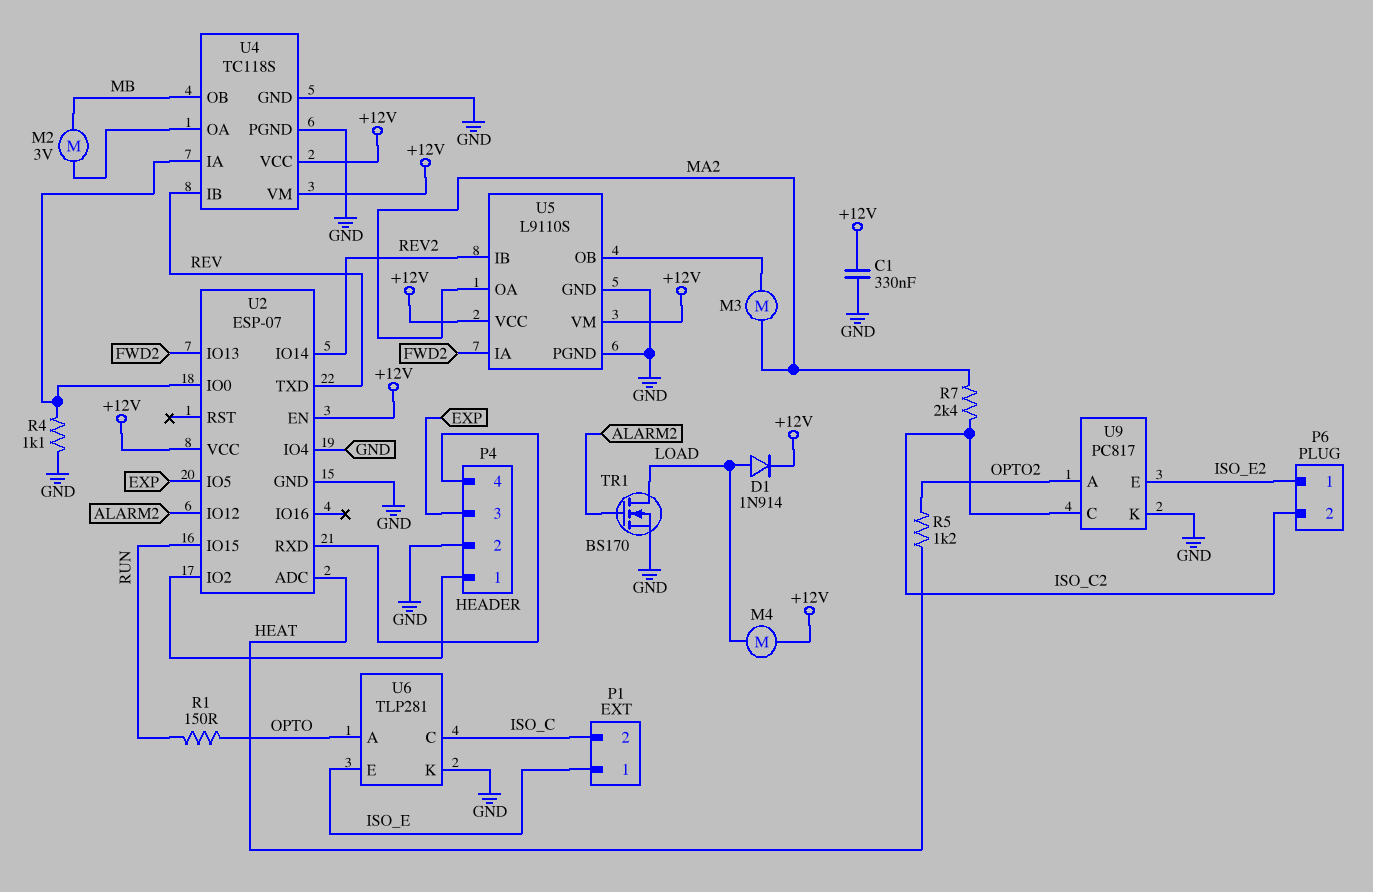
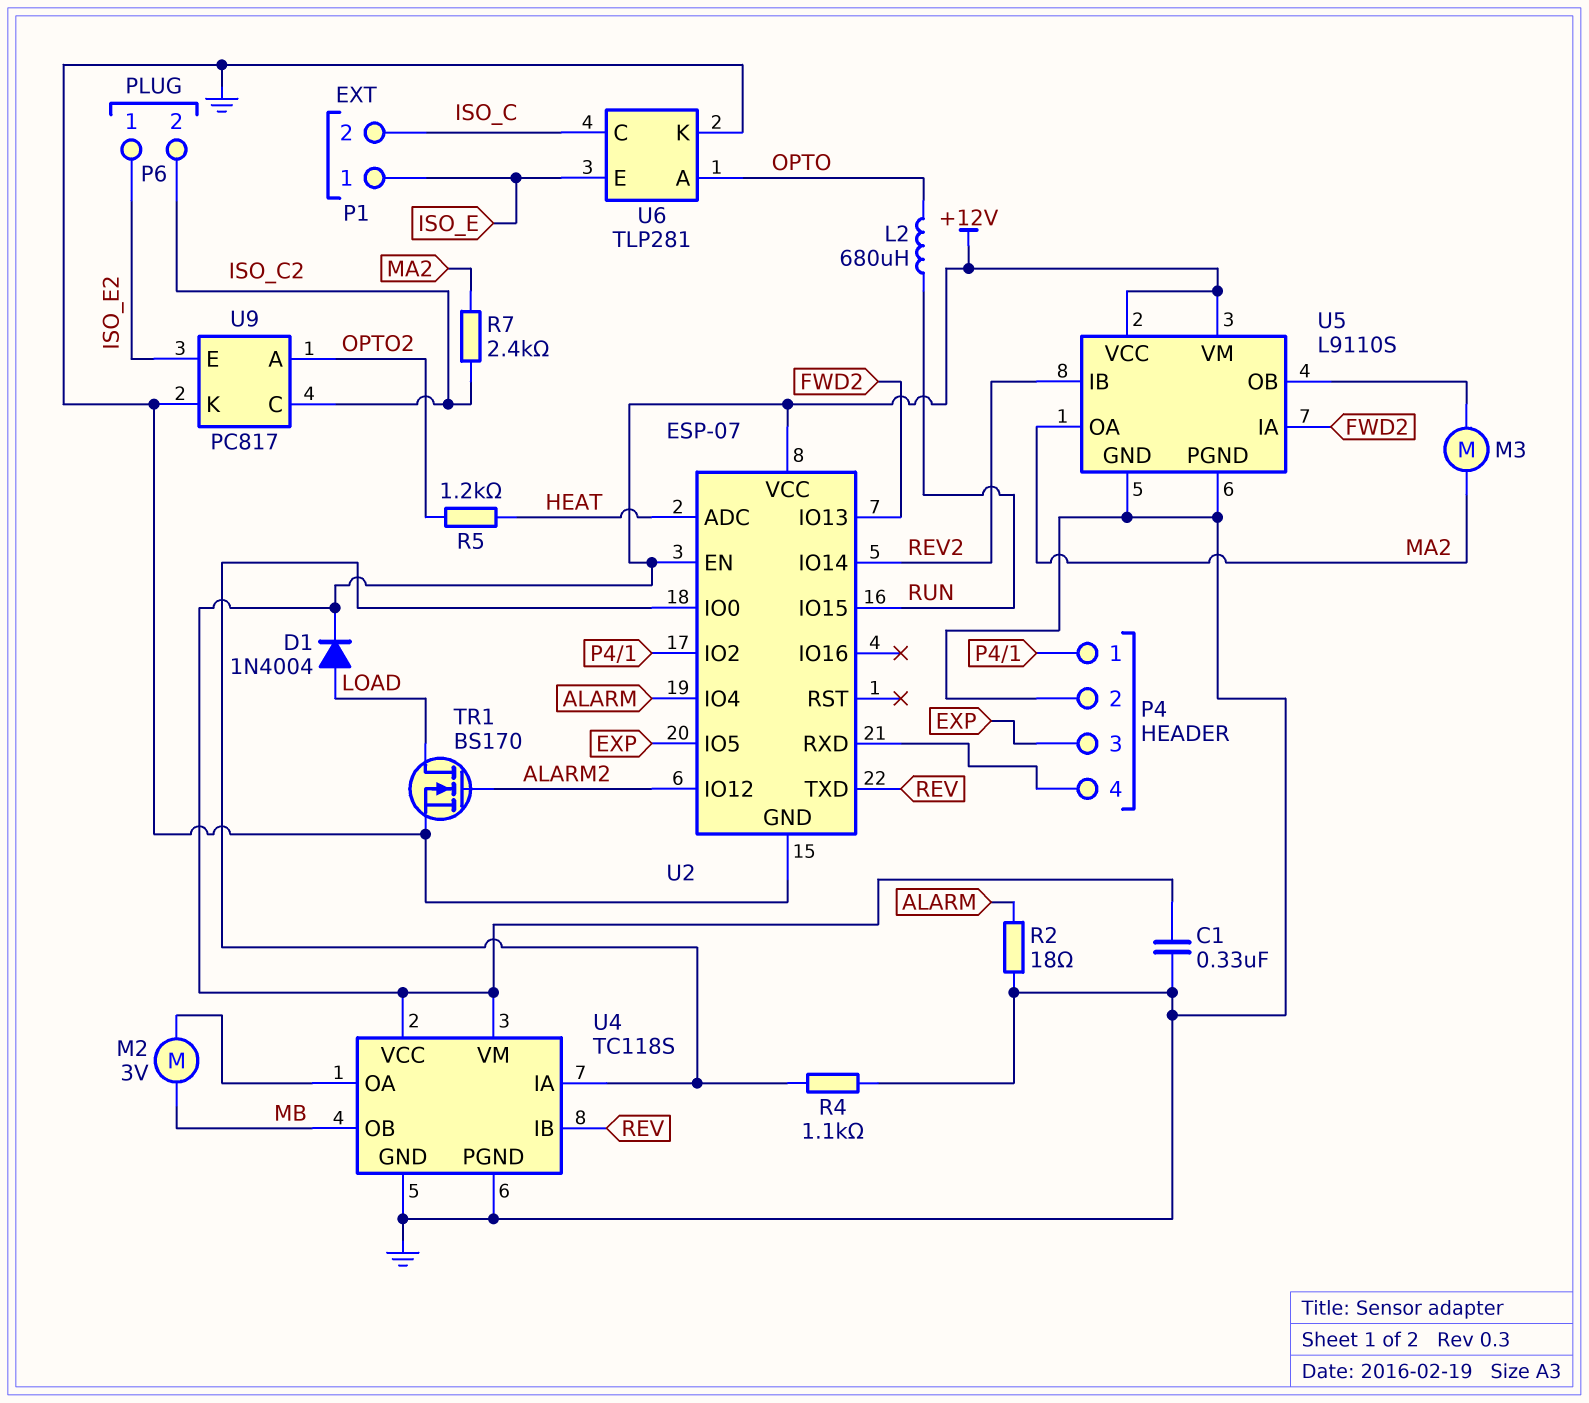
D1: diode 1N914 (A LOAD, K +12V) -> diode 1N4004 (A LOAD, K +12V)
L2: none -> 680uH (OPTO, RUN)
M4: motor (+12V, LOAD) -> none
R1: 150 (OPTO, RUN) -> none
R2: none -> 18 (ALARM, GND)
U2 pin IO4: GND -> ALARM

